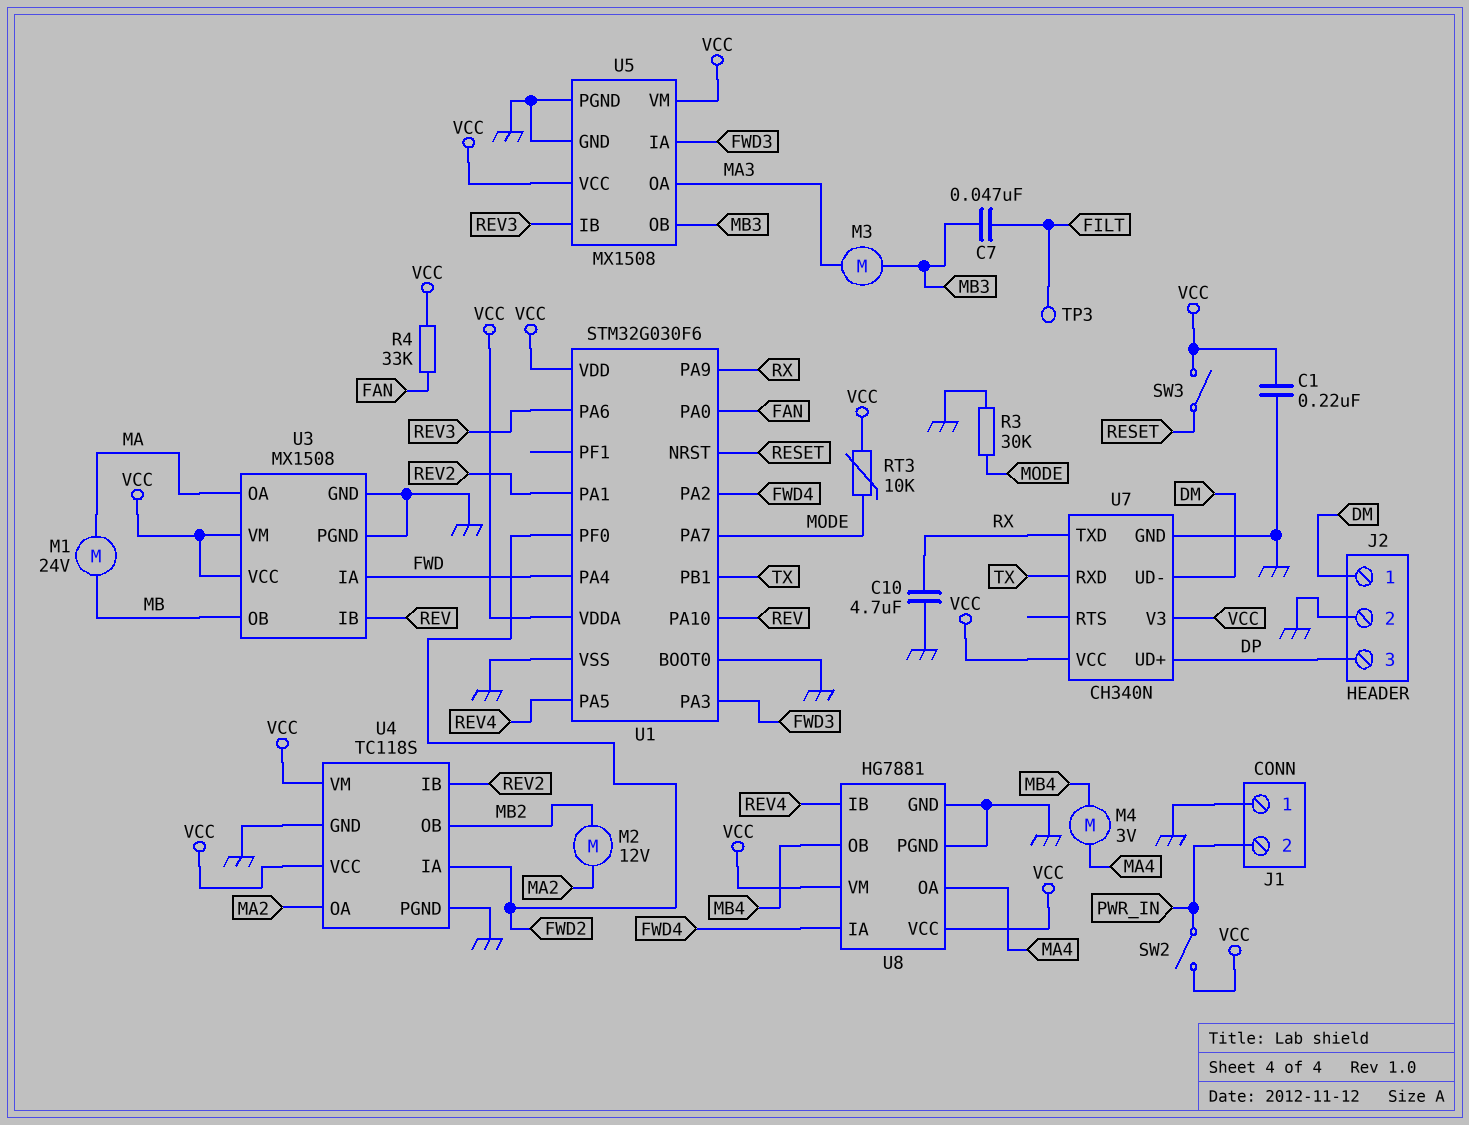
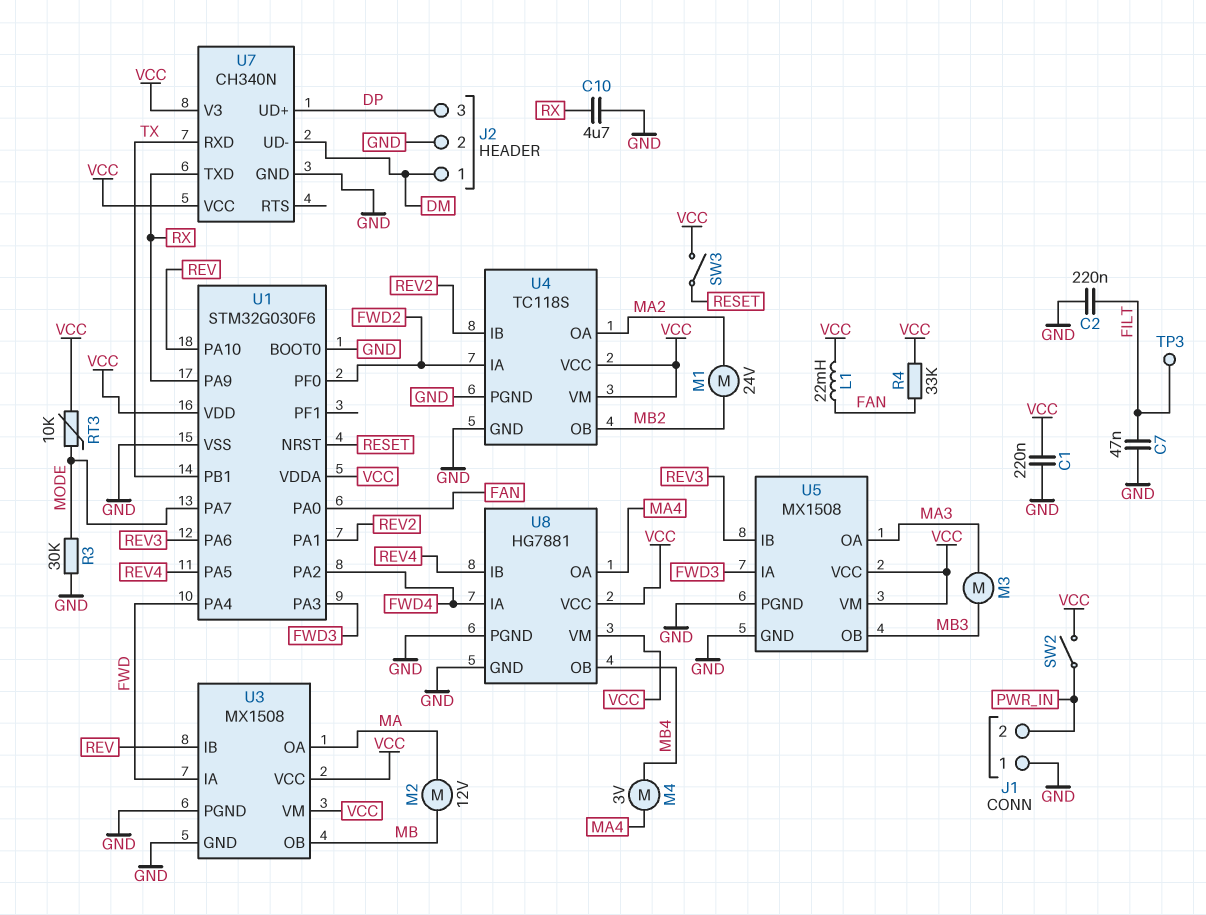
C2: none -> 220nF (FILT, GND)
C7: 47nF (FILT, MB3) -> 47nF (FILT, GND)
L1: none -> 22mH (FAN, VCC)
M1: motor 24V (MA, MB) -> motor 24V (MA2, MB2)
M2: motor 12V (MA2, MB2) -> motor 12V (MA, MB)

